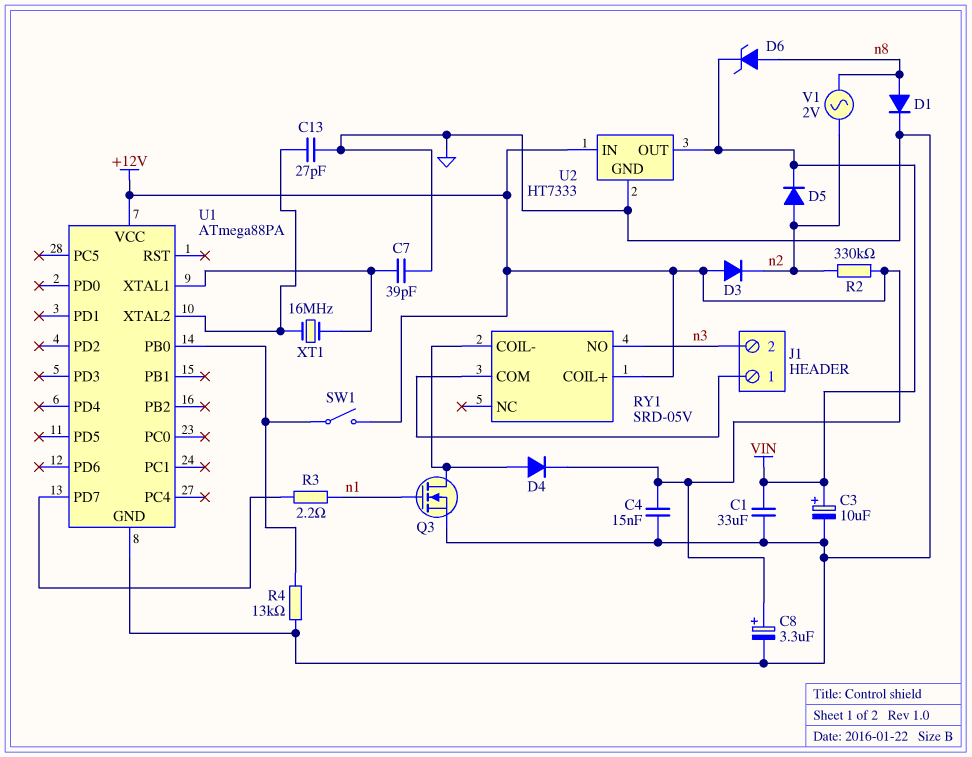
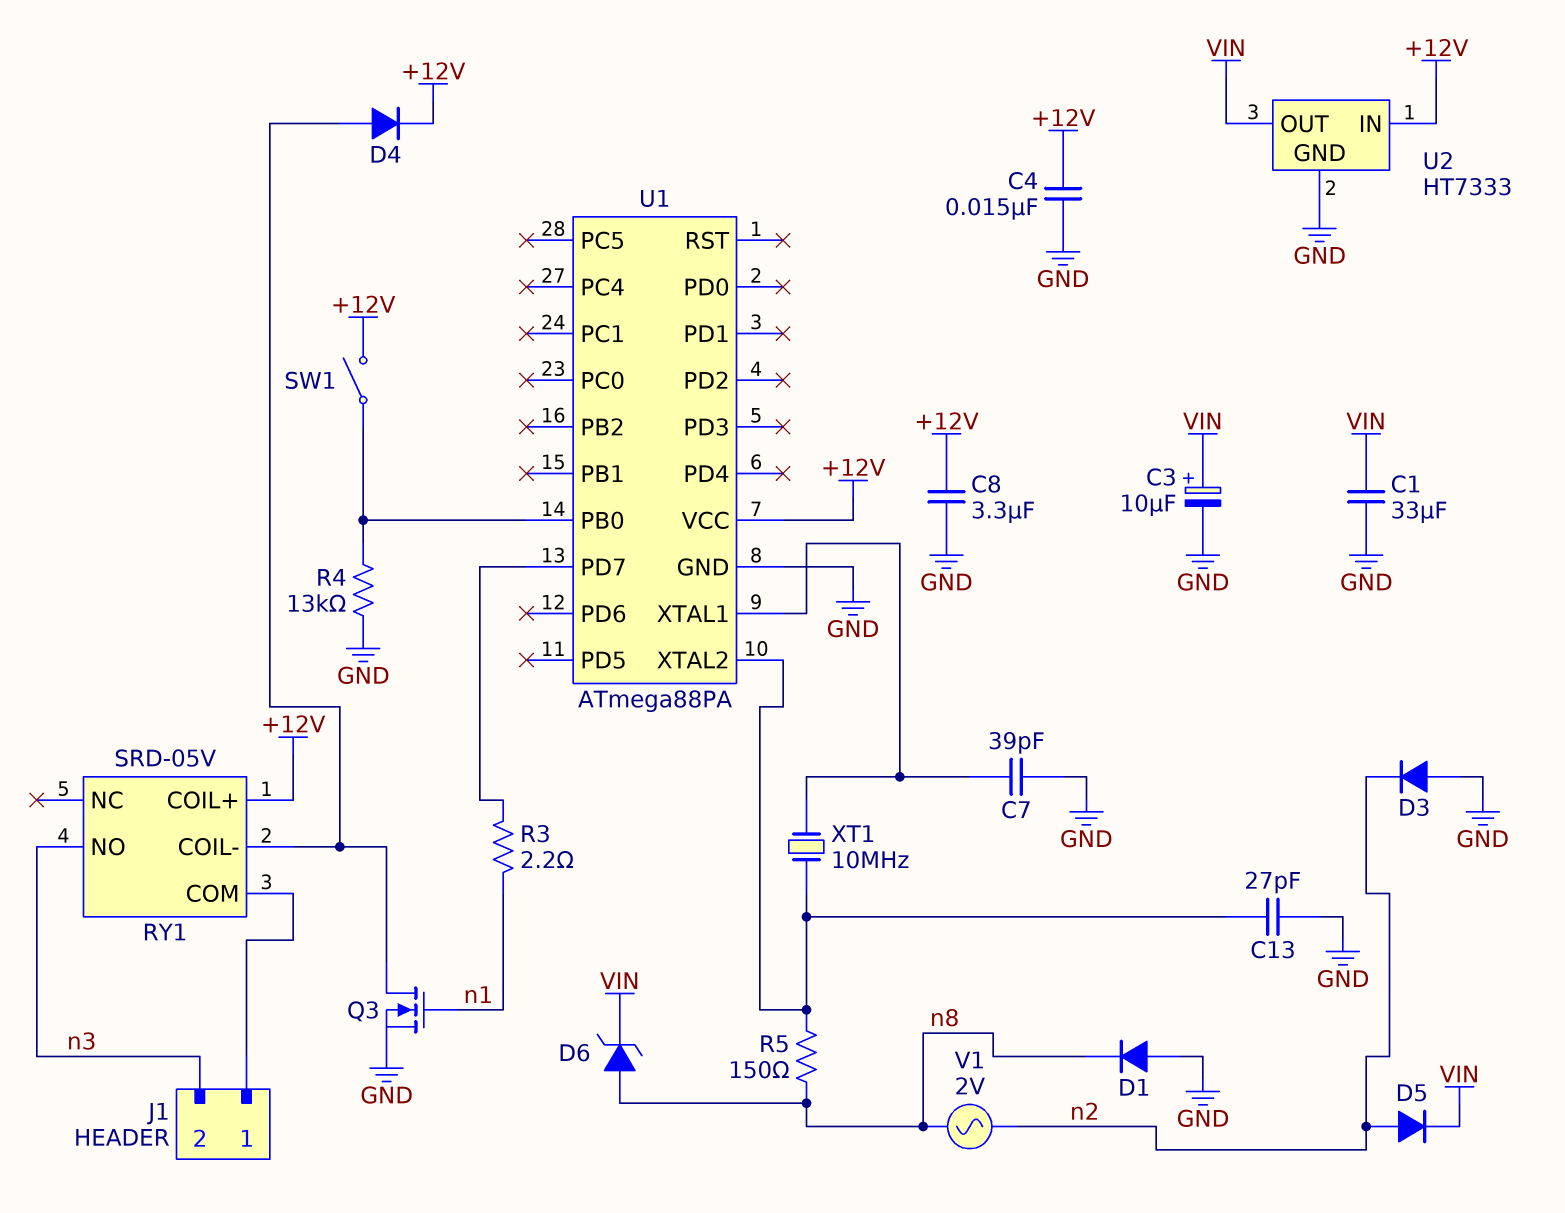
C8: 3.3uF (plus +12V, minus GND) -> 3.3uF (+12V, GND)
D1: diode (A n8, K GND) -> diode (A GND, K n8)
D3: diode (A +12V, K n2) -> diode (A GND, K n2)
R2: 330k (+12V, n2) -> none
R5: none -> 150 (U1/XTAL2, n8)
XT1: 16MHz (U1/XTAL1, U1/XTAL2) -> 10MHz (U1/XTAL1, U1/XTAL2)

